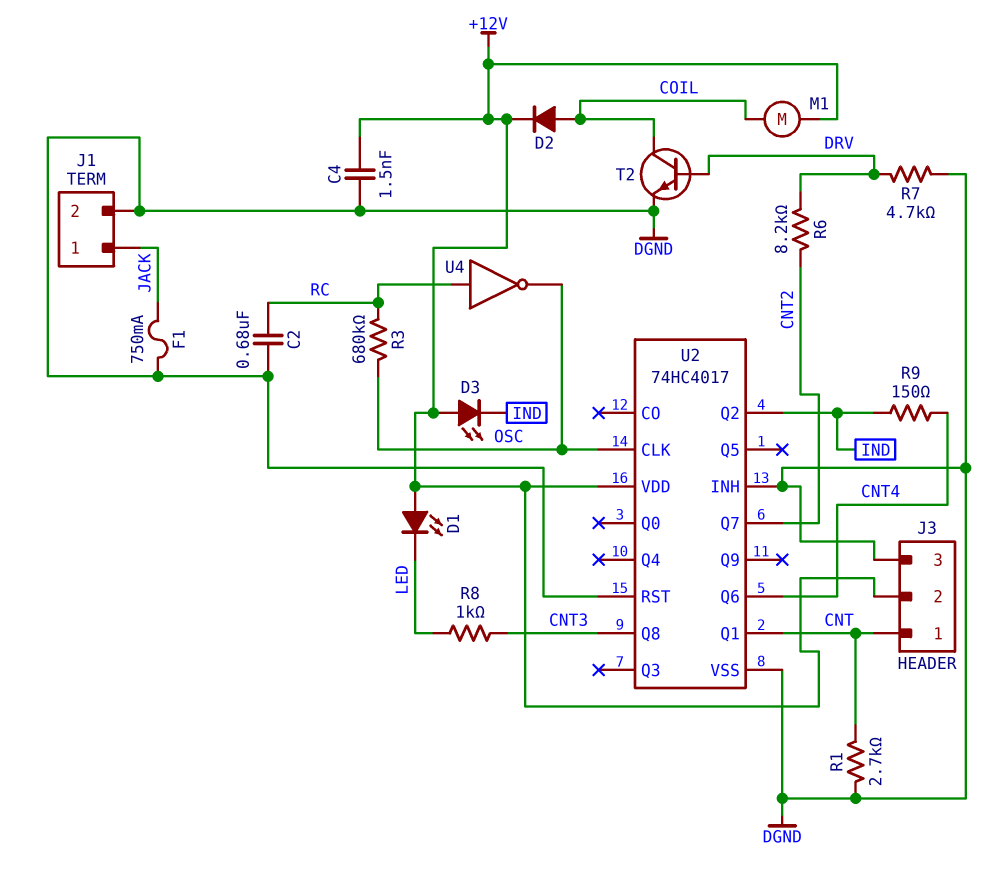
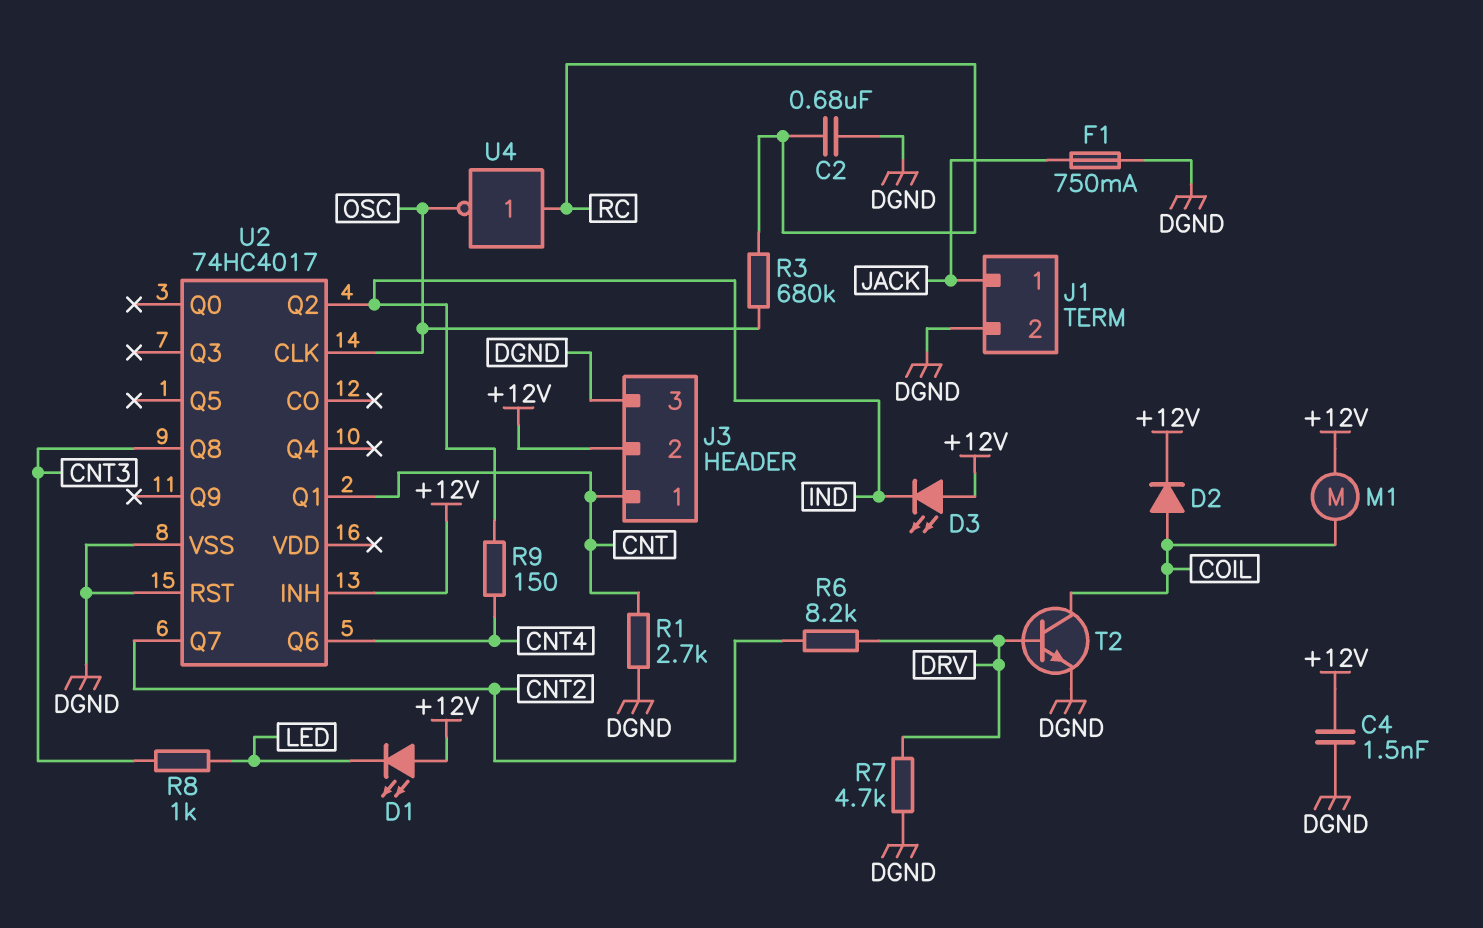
U2 pin INH: DGND -> +12V
U2 pin VDD: +12V -> none

